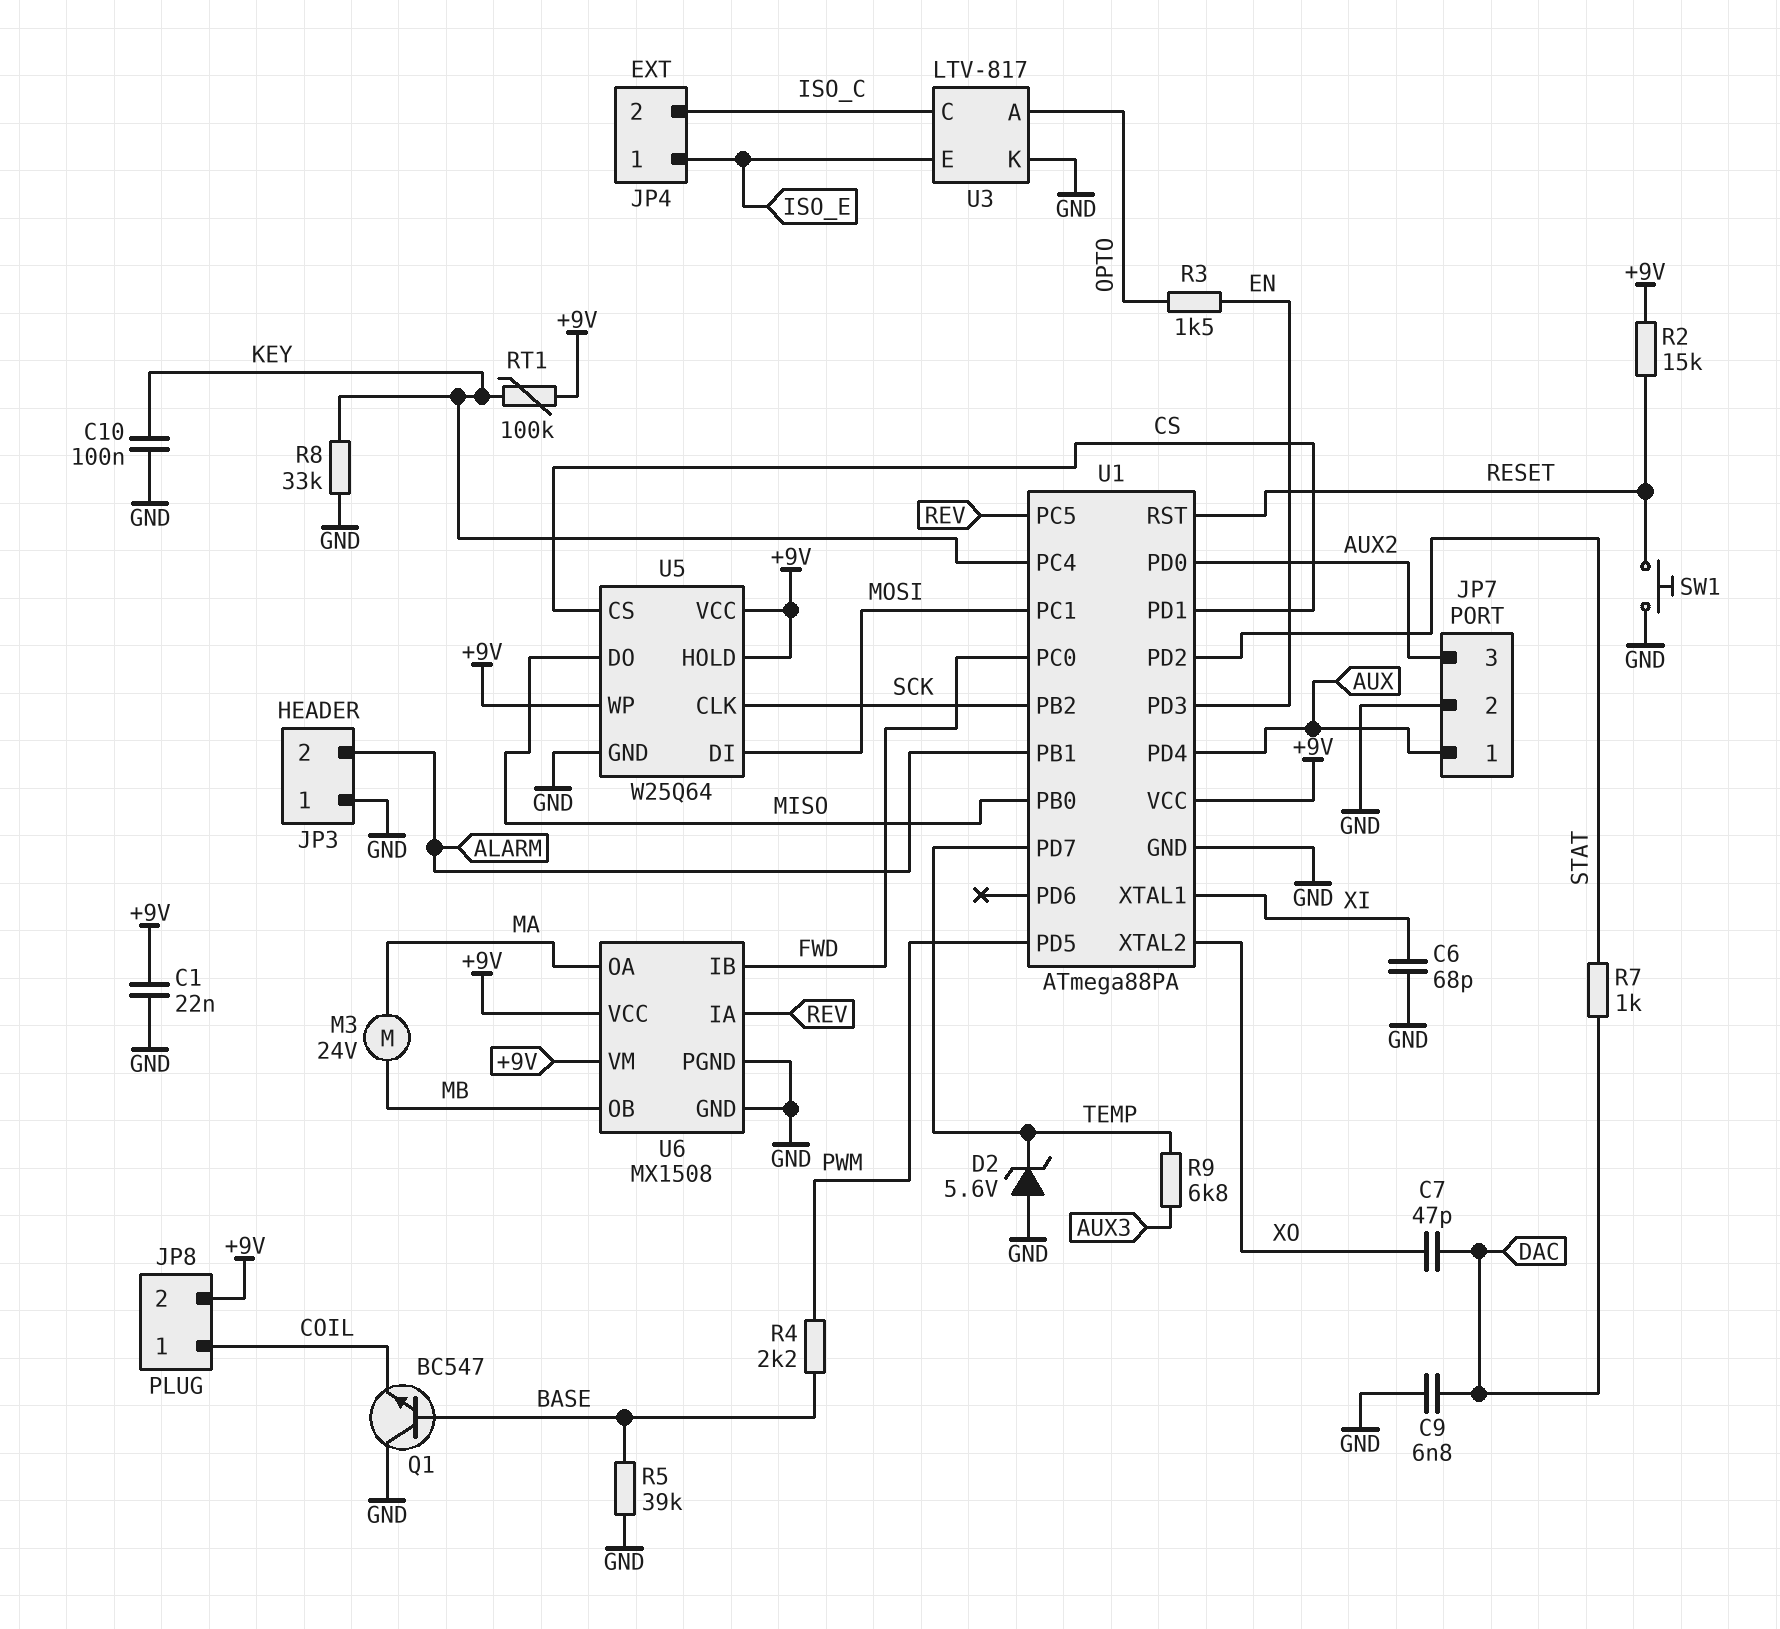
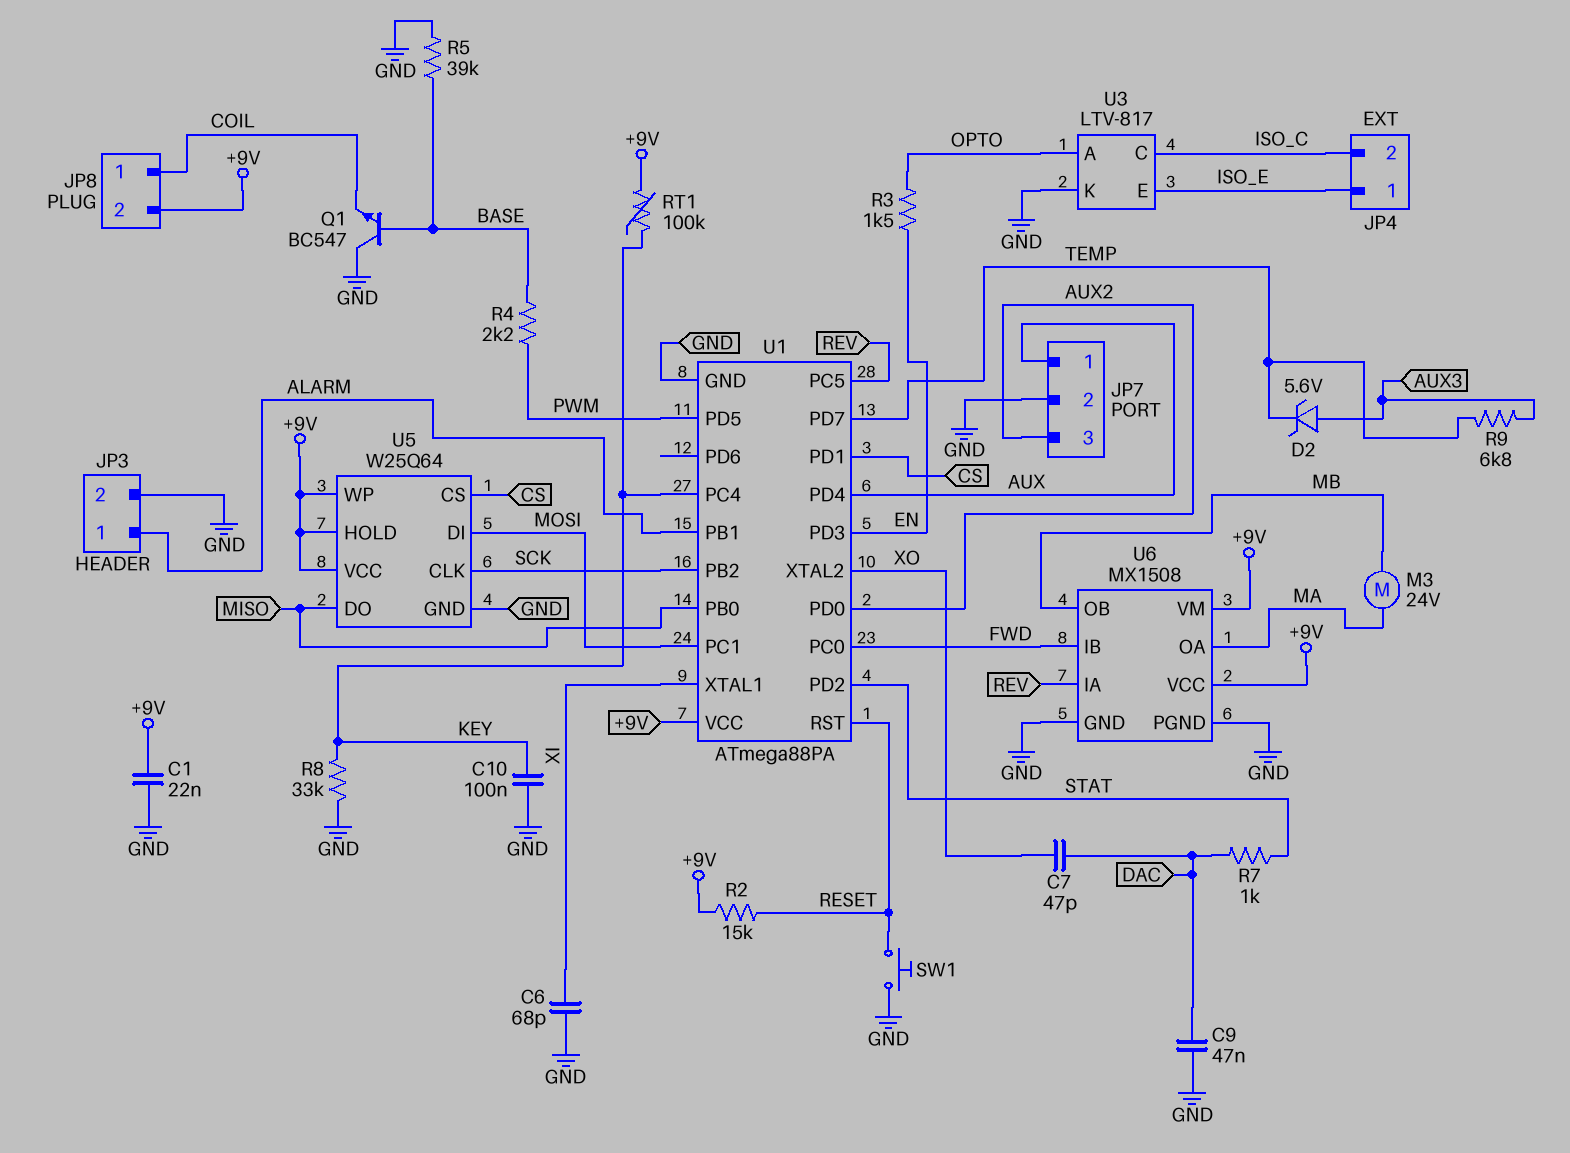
C9: 6.8nF (DAC, GND) -> 47nF (DAC, GND)
D2: zener 5.6V (A GND, K TEMP) -> zener 5.6V (A AUX3, K TEMP)
JP3 pin 1: GND -> ALARM
JP3 pin 2: ALARM -> GND

